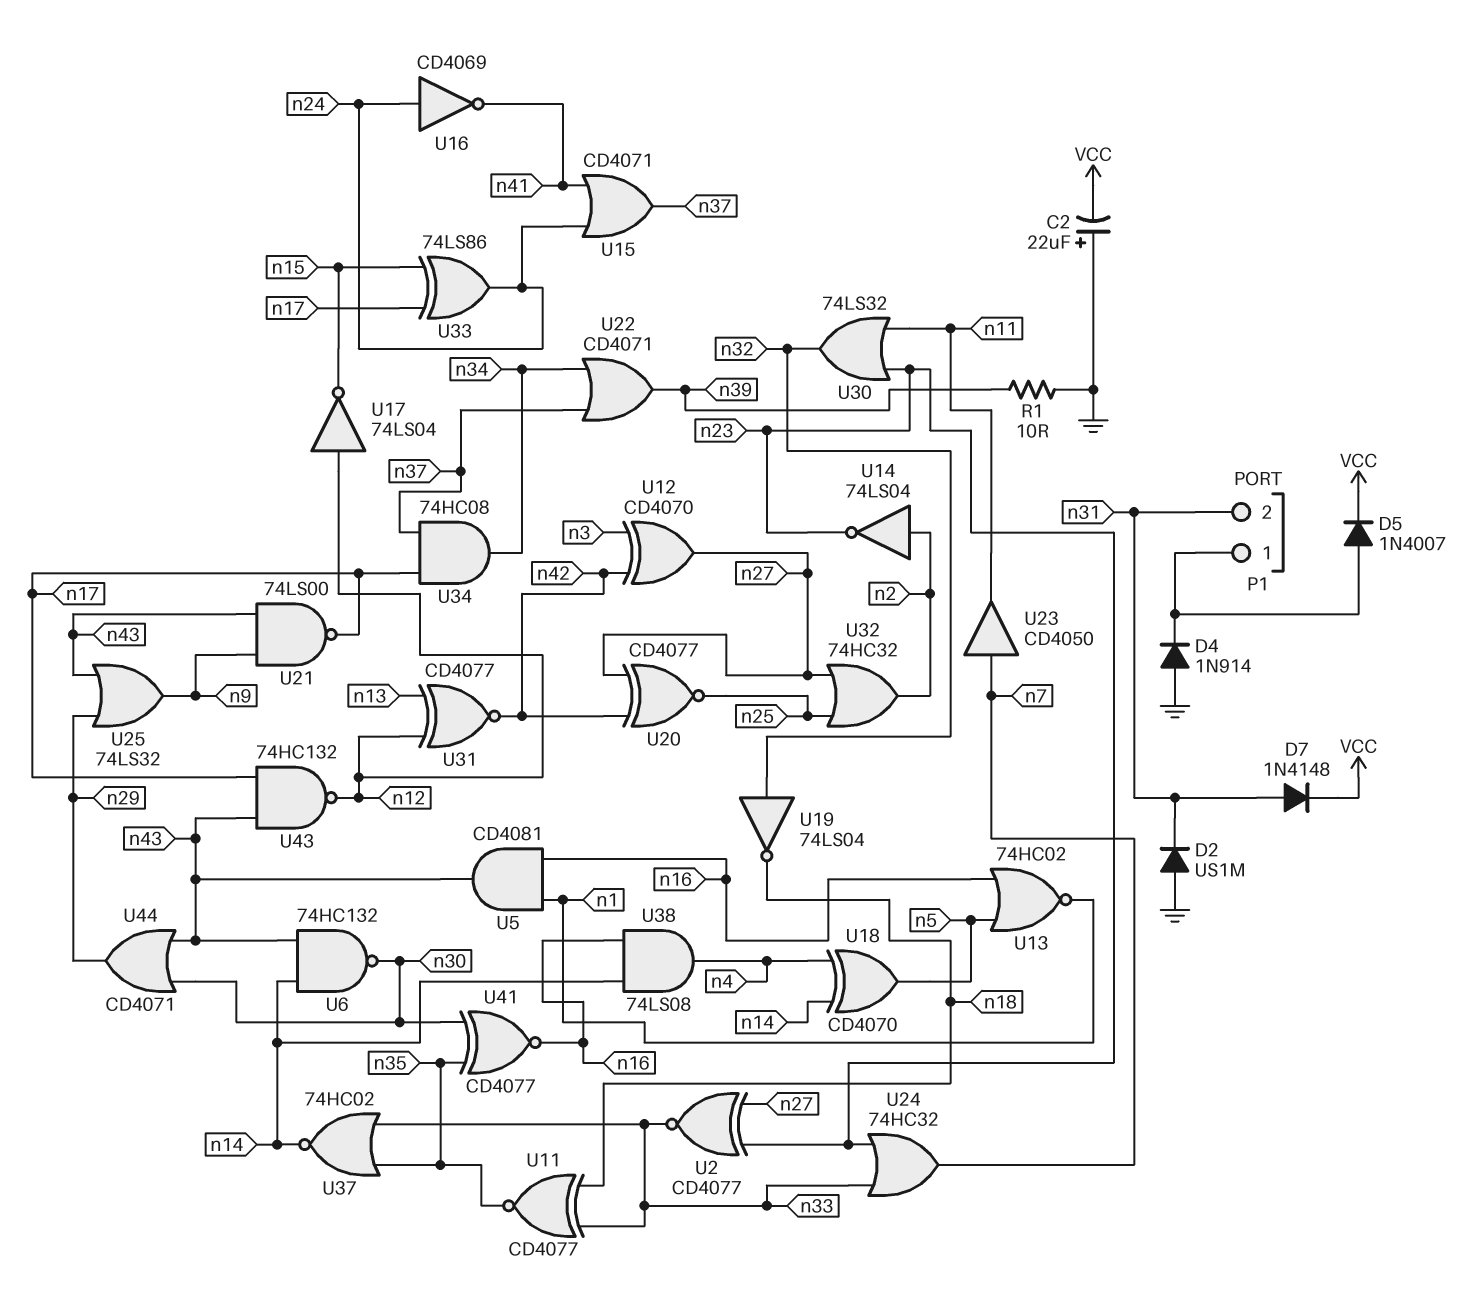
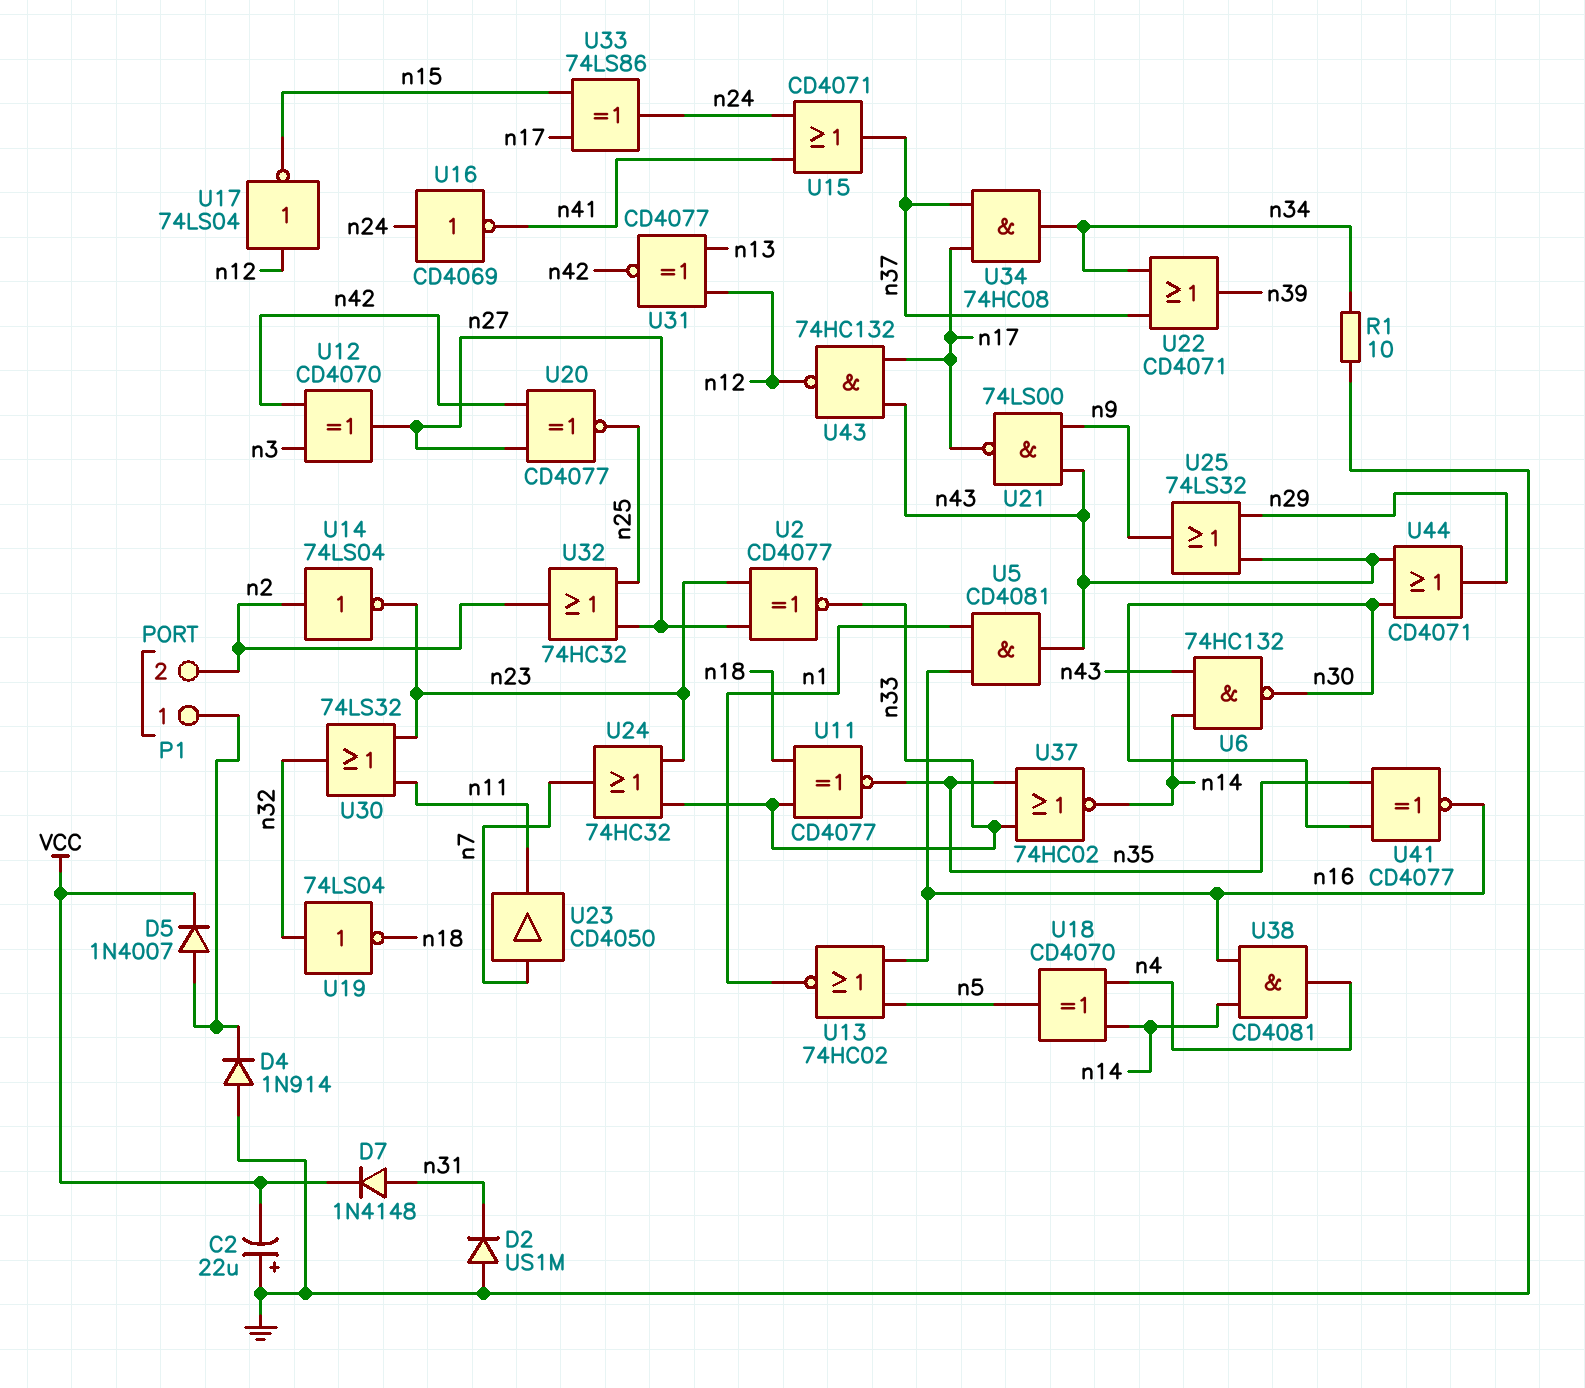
P1 pin 2: n31 -> n2
R1: 10 (GND, n39) -> 10 (GND, n34)
U38: AND 74LS08 (in n14, in n16, out n4) -> AND CD4081 (in n14, in n16, out n4)

